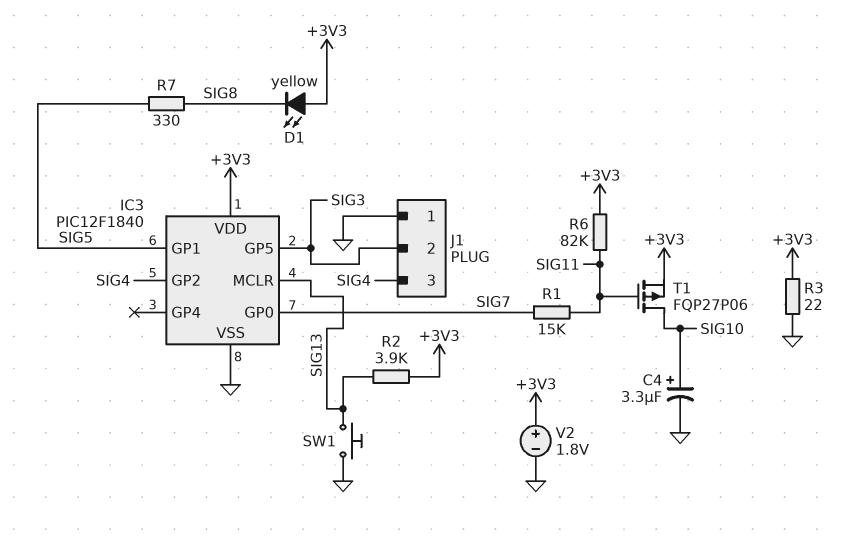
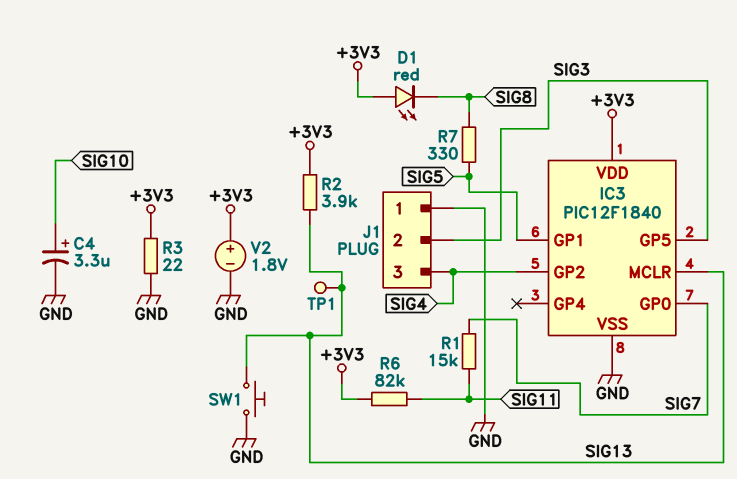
D1: LED yellow (A +3V3, K SIG8) -> LED red (A +3V3, K SIG8)
T1: PMOS FQP27P06 (G SIG11, D SIG10, S +3V3) -> none
TP1: none -> test point (SIG13)

